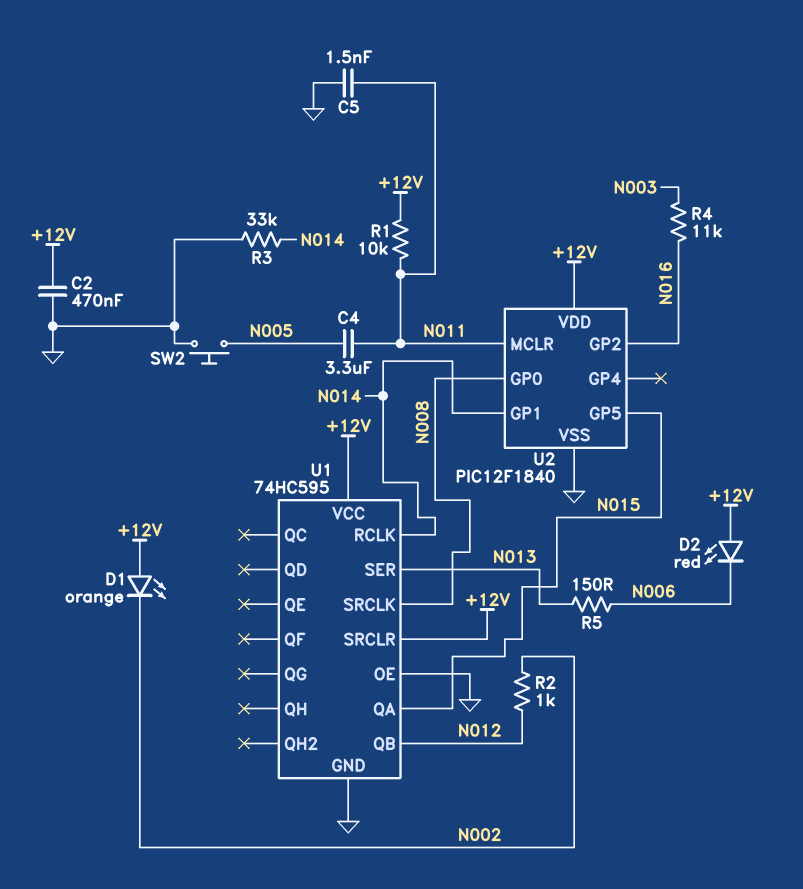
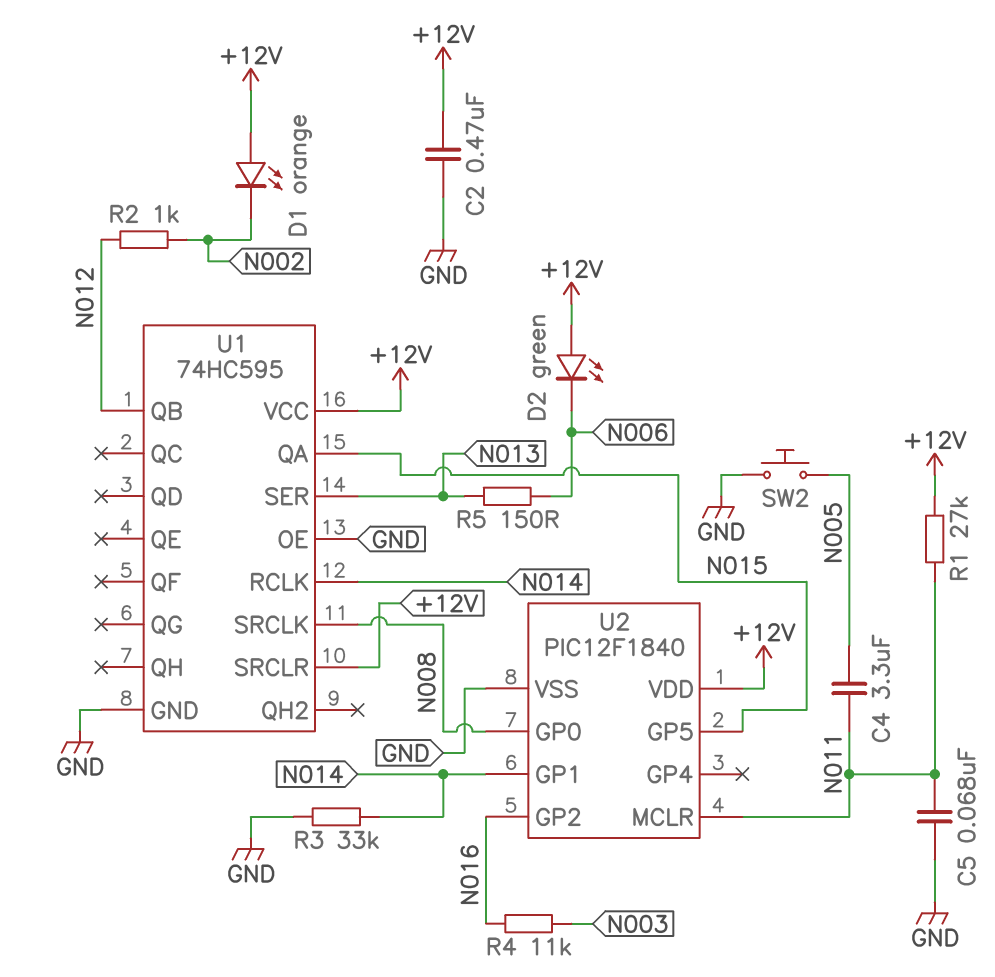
C5: 1.5nF (GND, N011) -> 68nF (GND, N011)
D2: LED red (A +12V, K N006) -> LED green (A +12V, K N006)
R1: 10k (+12V, N011) -> 27k (+12V, N011)

